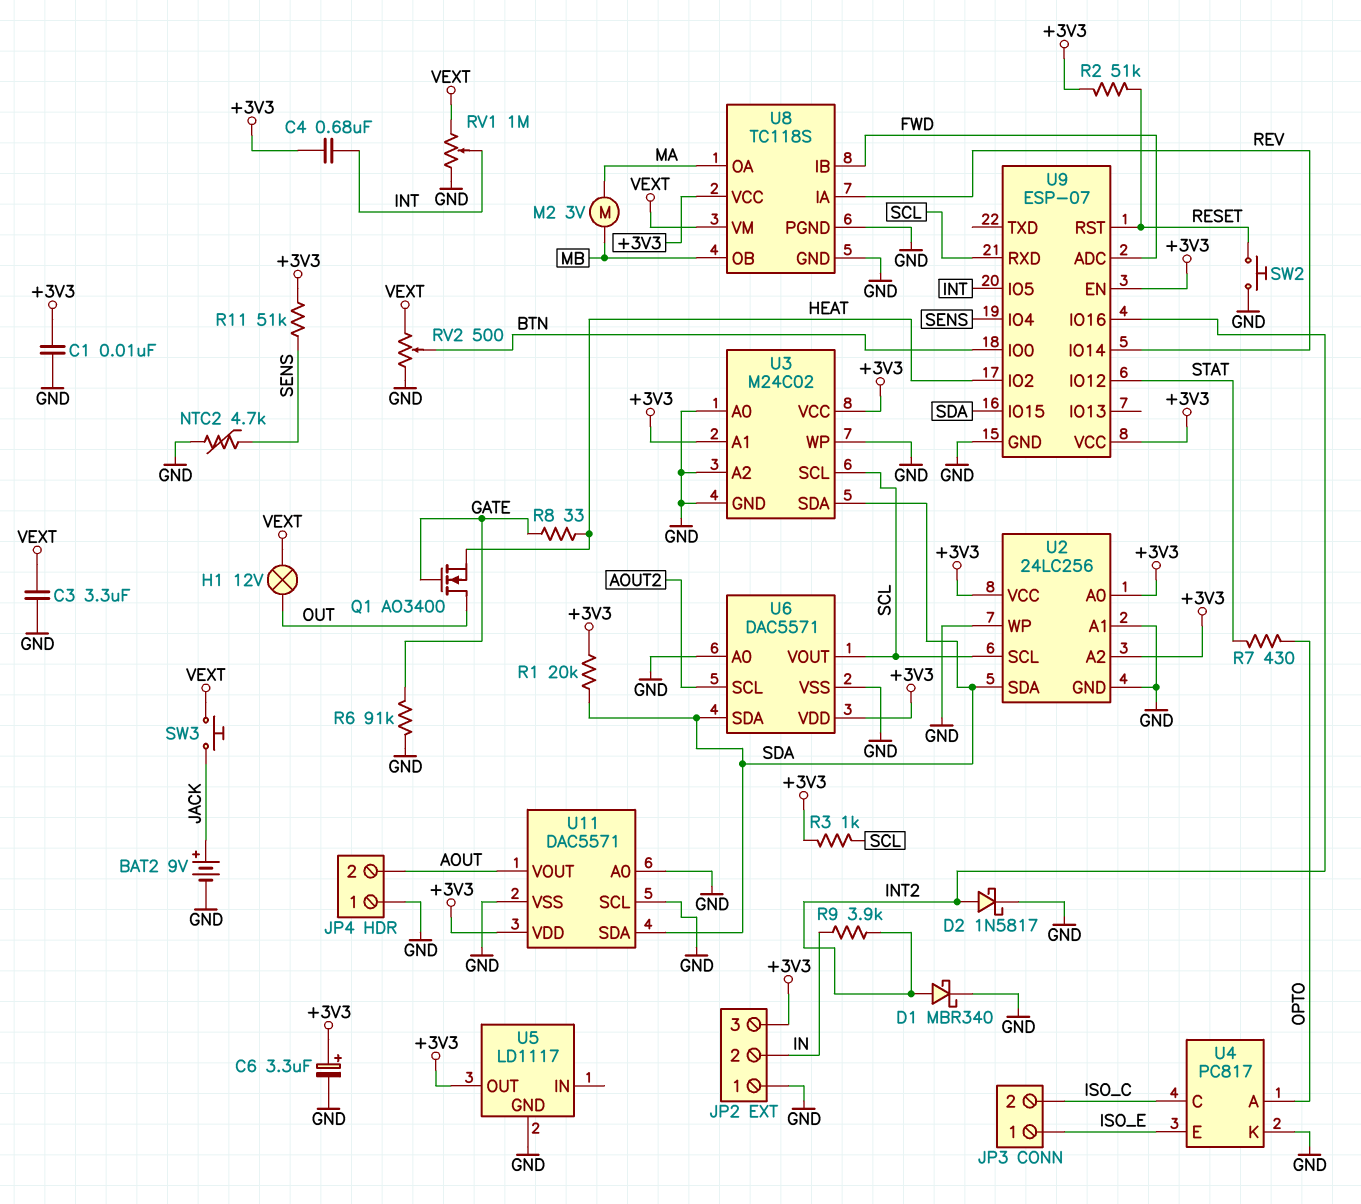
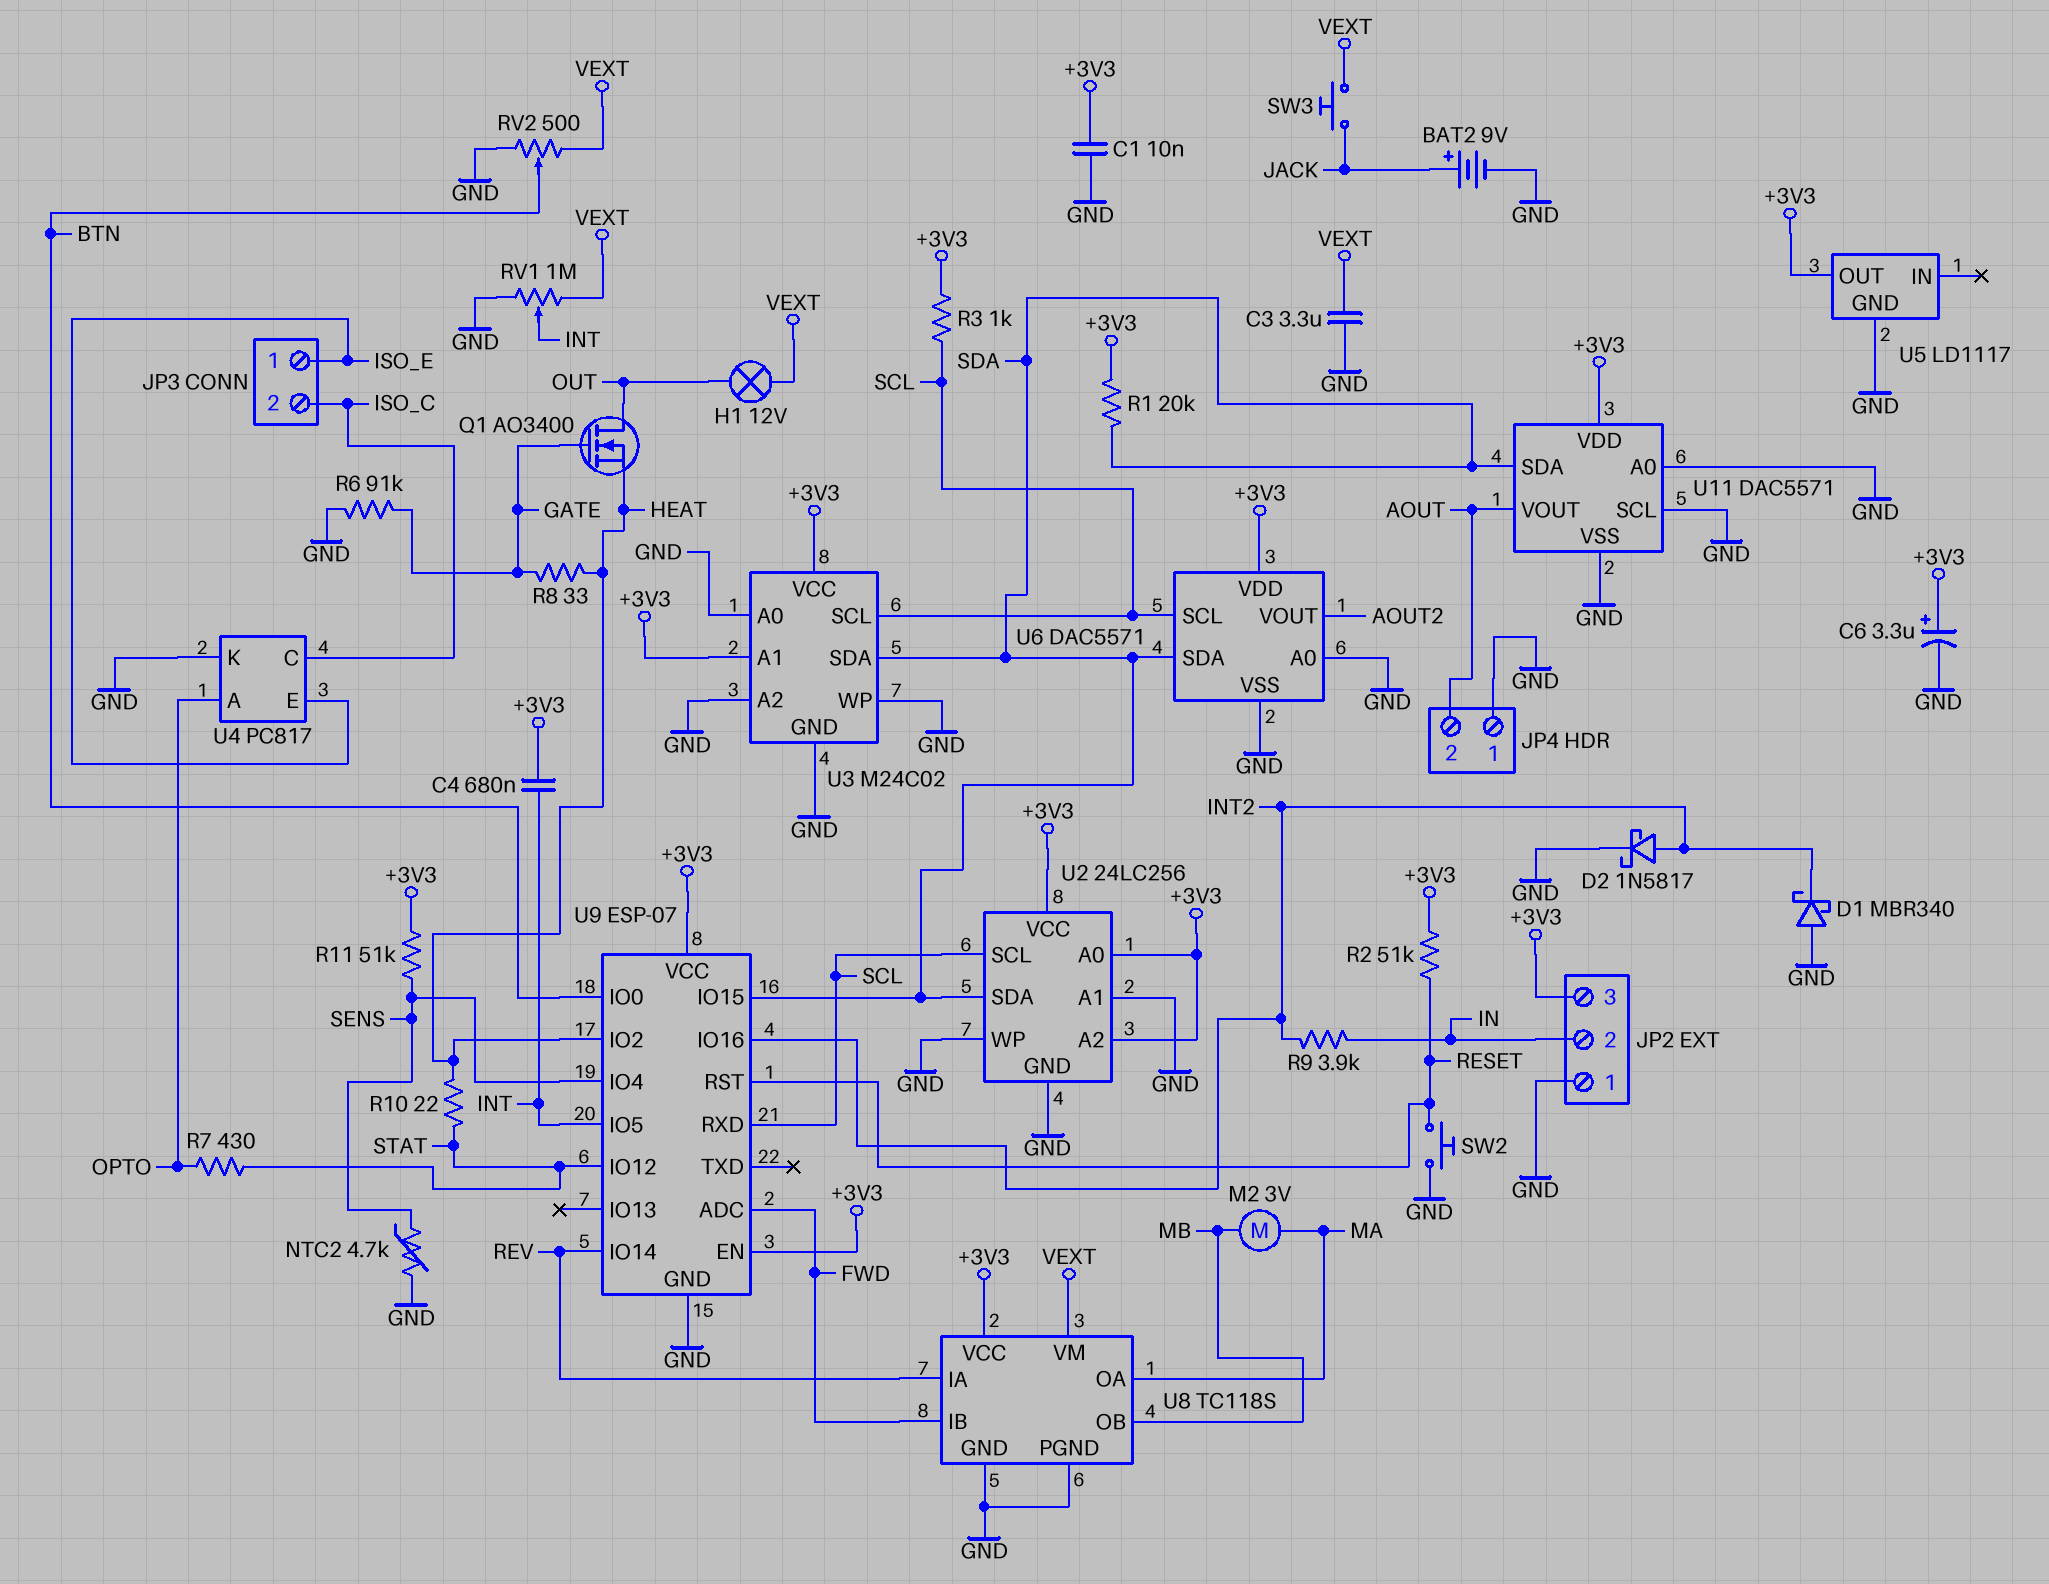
D1: schottky MBR340 (A INT2, K GND) -> schottky MBR340 (A GND, K INT2)
R10: none -> 22 (HEAT, STAT)
U6 pin SCL: AOUT2 -> SCL
U6 pin VOUT: SCL -> AOUT2

